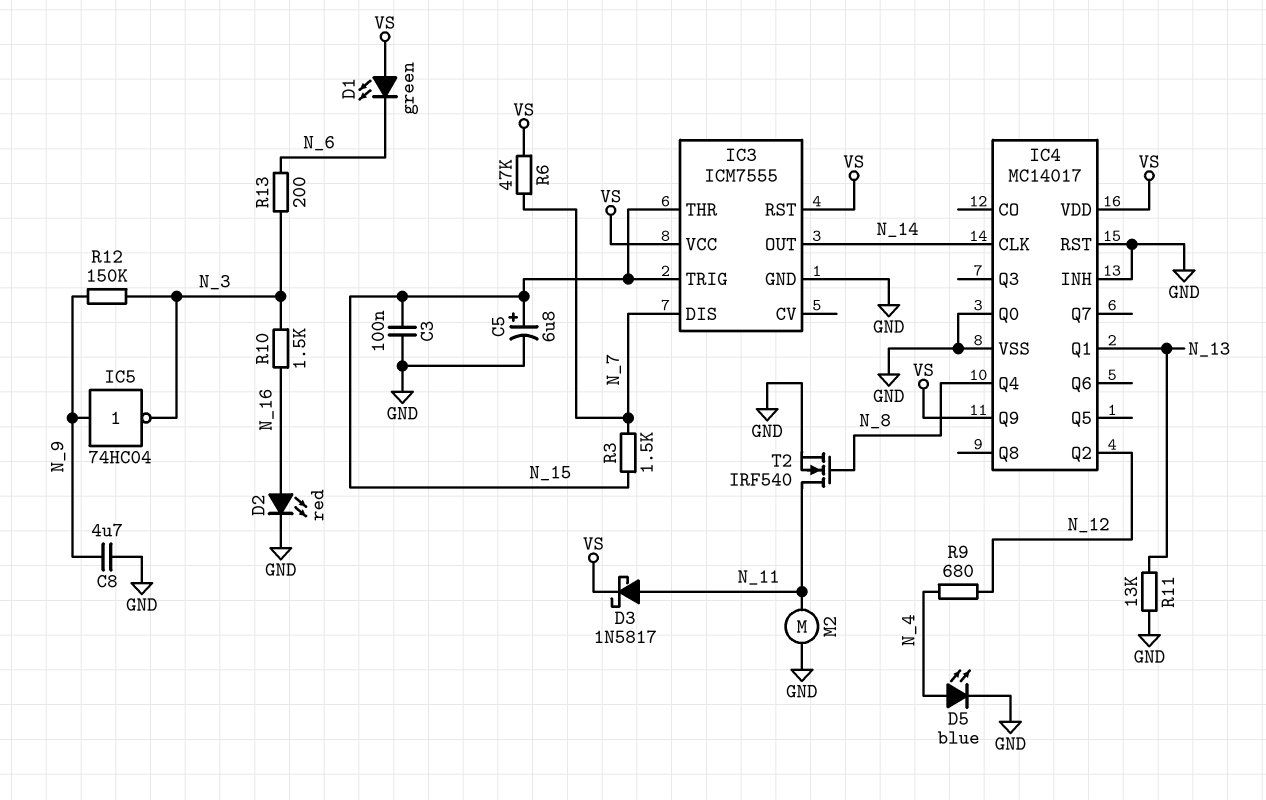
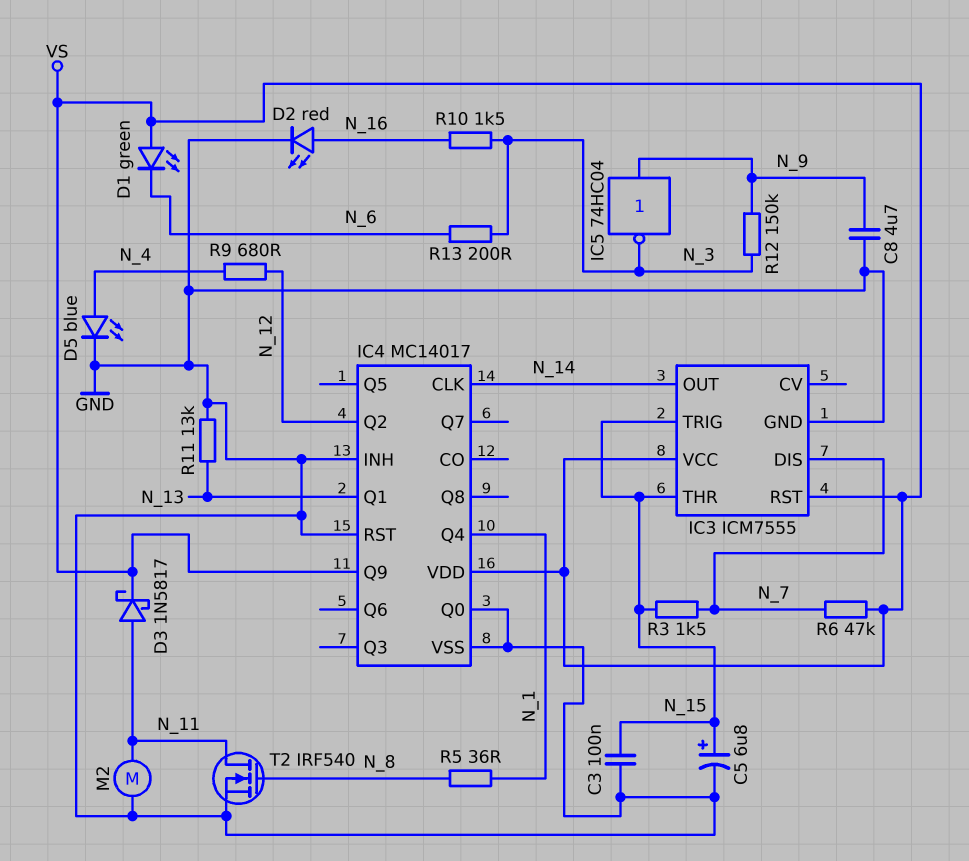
IC4 pin Q4: N_8 -> N_1
R5: none -> 36 (N_1, N_8)

